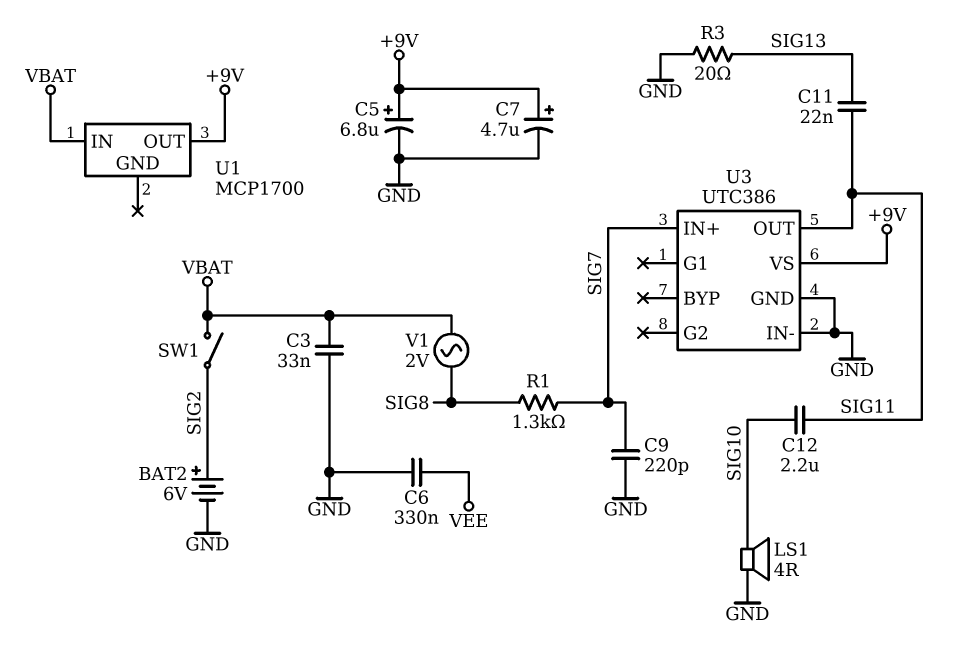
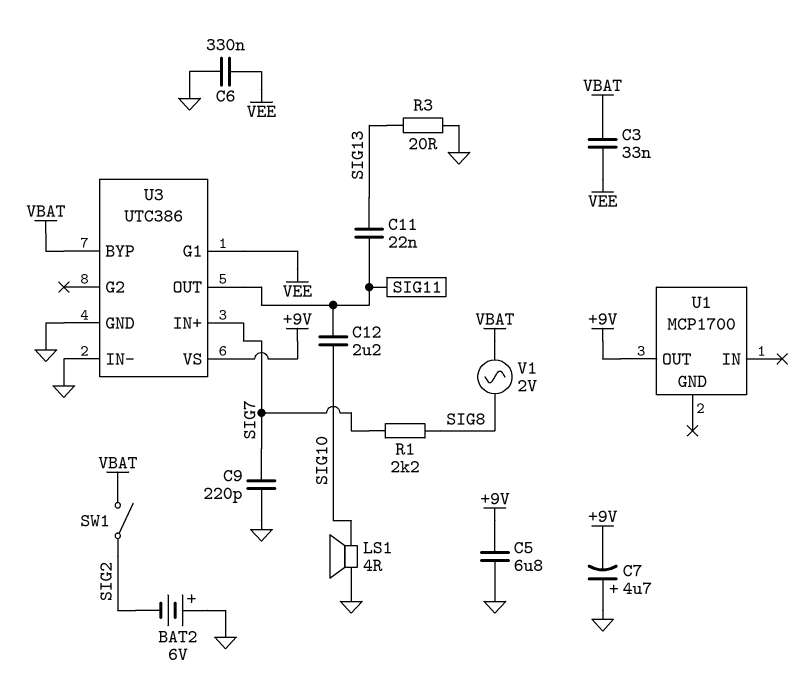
BAT2: 6V (plus SIG2, minus GND) -> 6V (plus GND, minus SIG2)
C3: 33nF (GND, VBAT) -> 33nF (VBAT, VEE)
C5: 6.8uF (plus +9V, minus GND) -> 6.8uF (+9V, GND)
C7: 4.7uF (plus +9V, minus GND) -> 4.7uF (plus GND, minus +9V)
R1: 1.3k (SIG7, SIG8) -> 2.2k (SIG7, SIG8)
U1 pin IN: VBAT -> none
U3 pin BYP: none -> VBAT
U3 pin G1: none -> VEE

